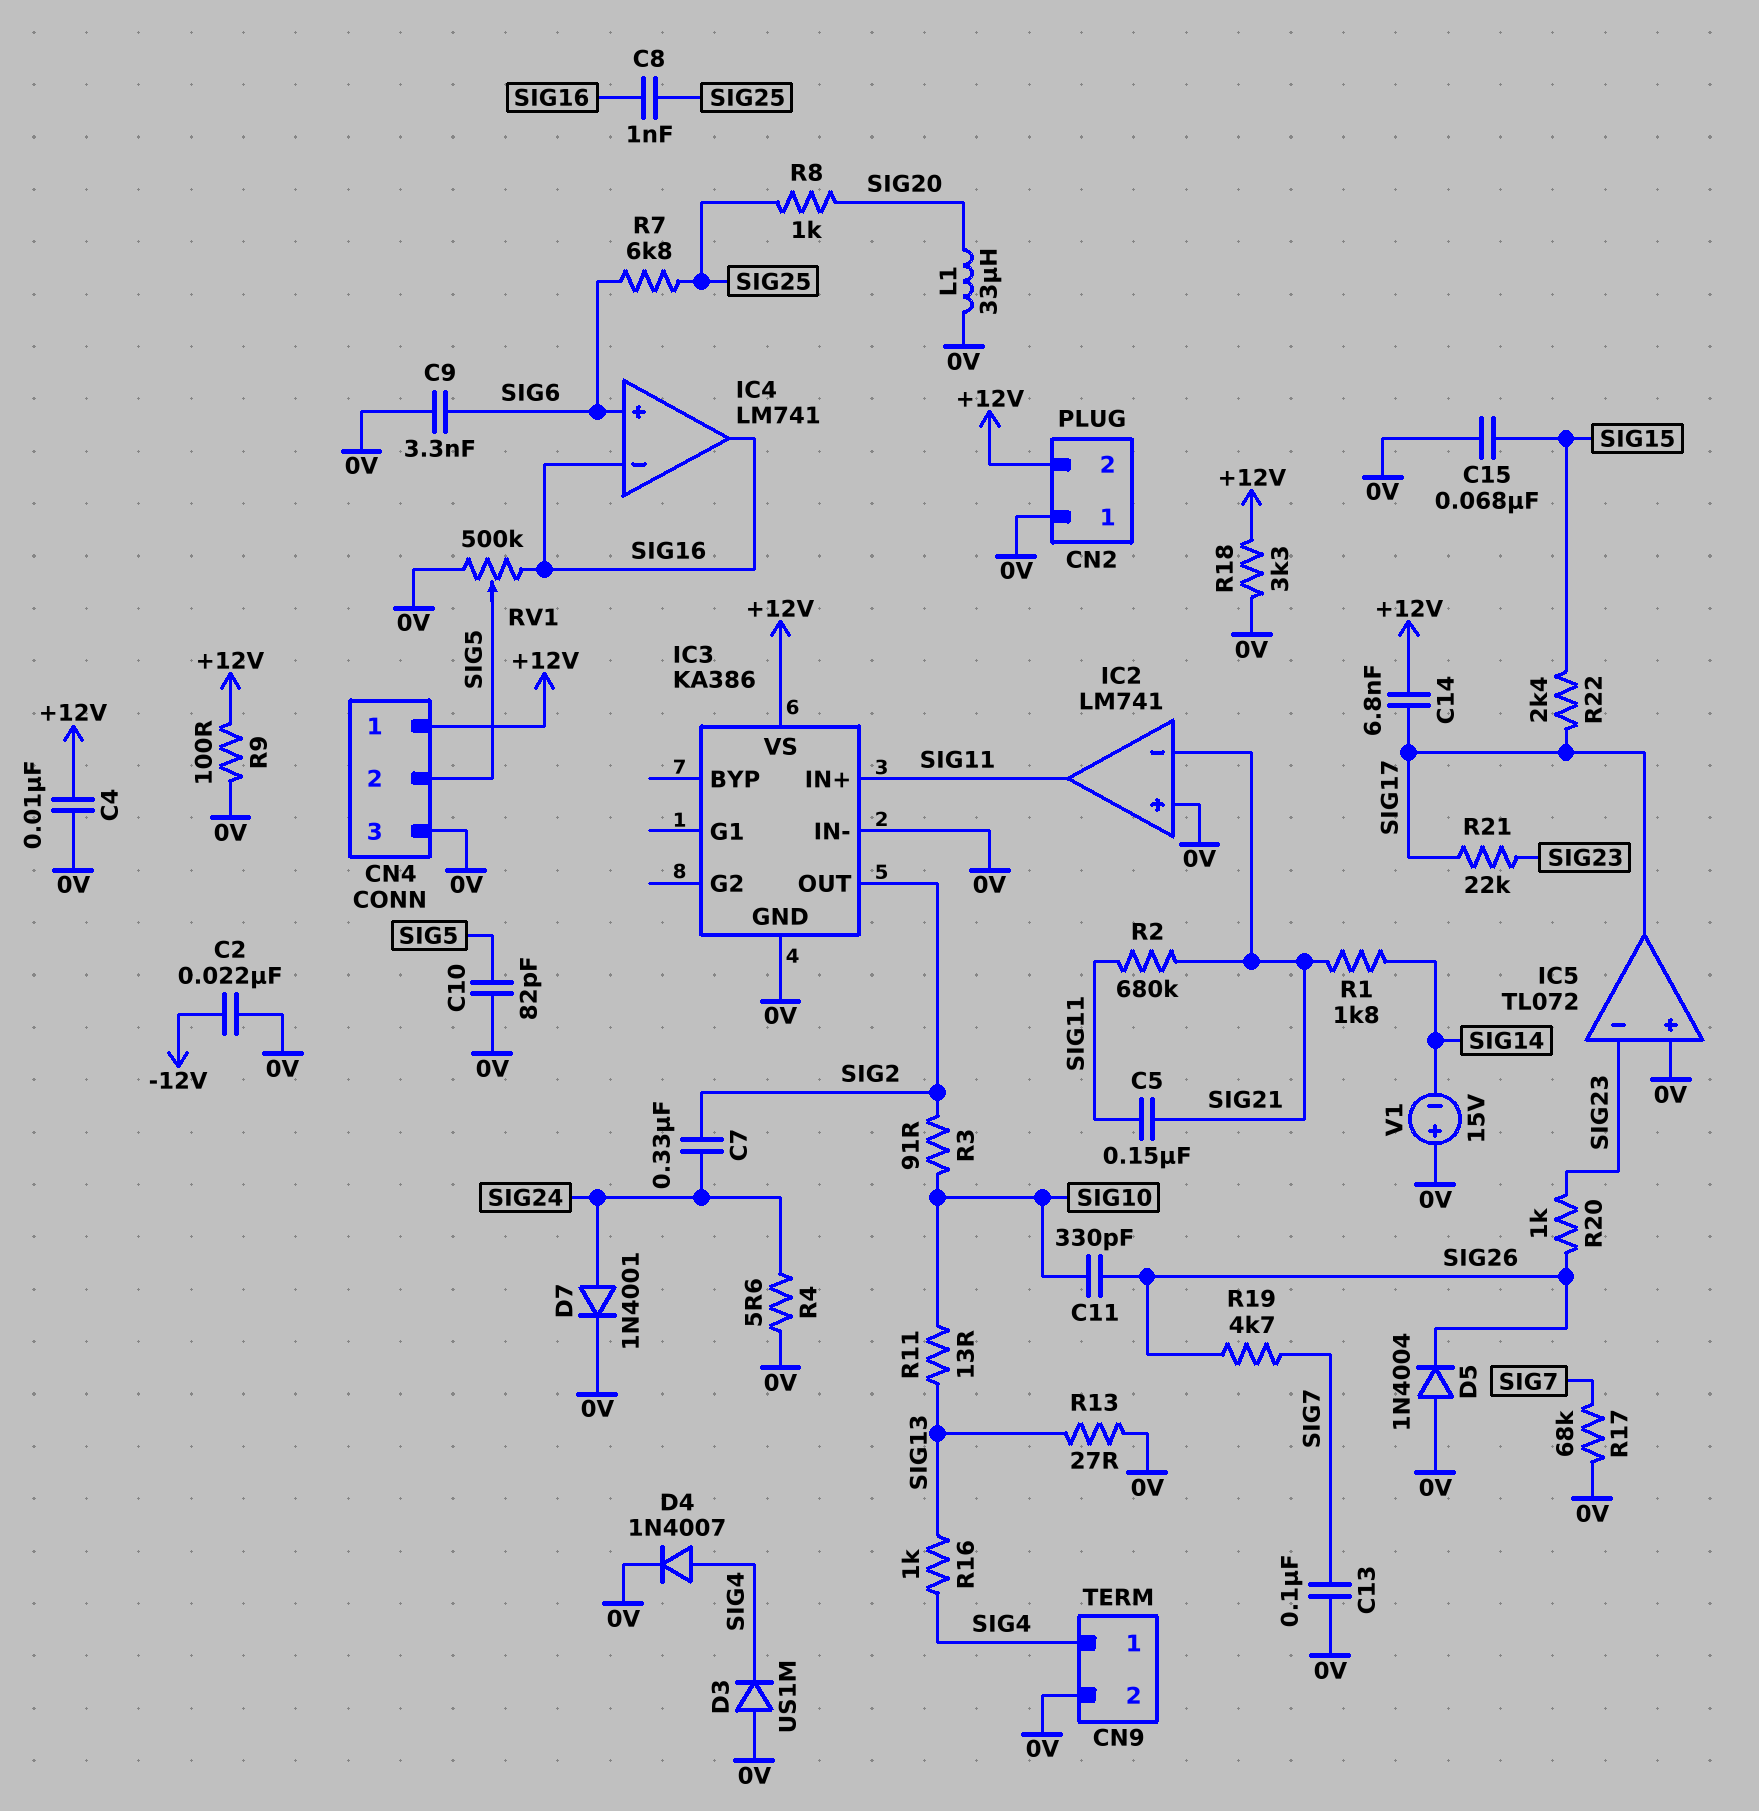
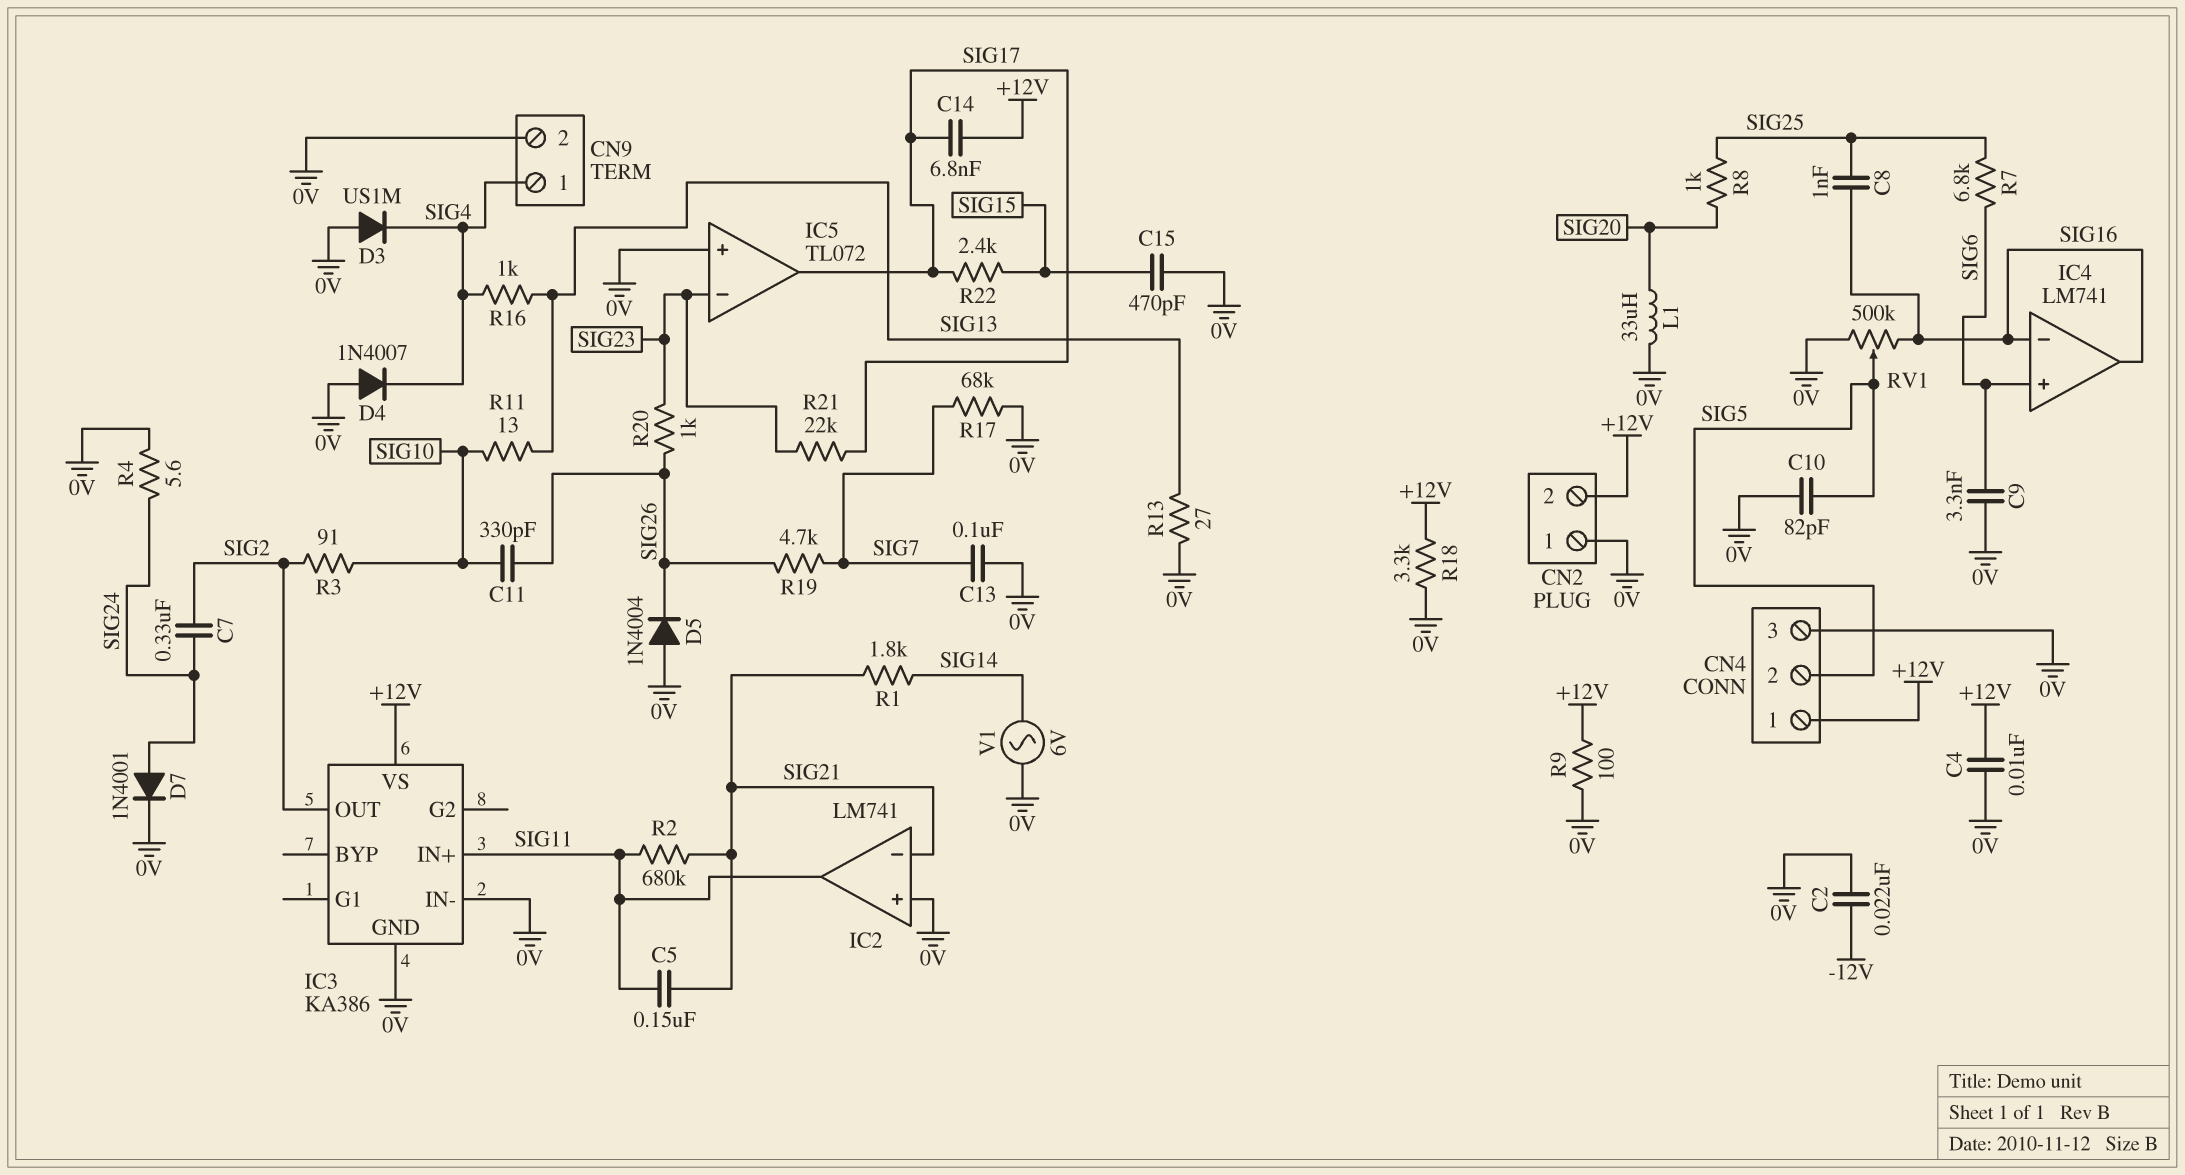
C15: 68nF (0V, SIG15) -> 470pF (0V, SIG15)
D4: diode 1N4007 (A SIG4, K 0V) -> diode 1N4007 (A 0V, K SIG4)
V1: 15V (plus 0V, minus SIG14) -> AC 6V (0V, SIG14)

